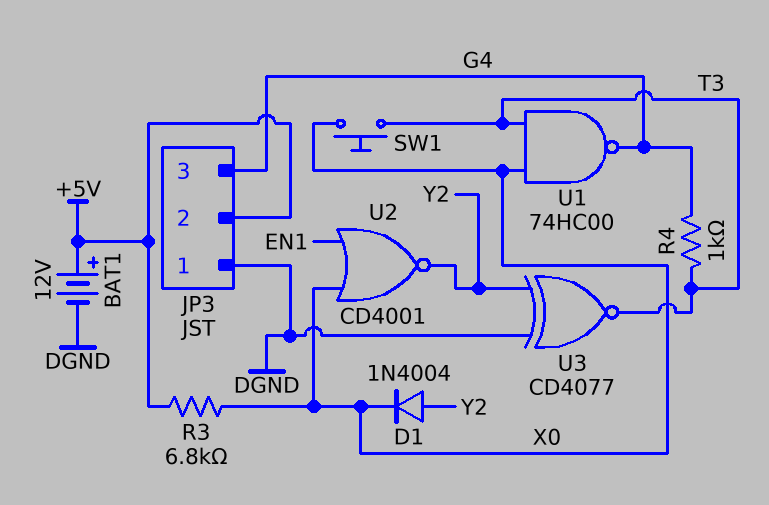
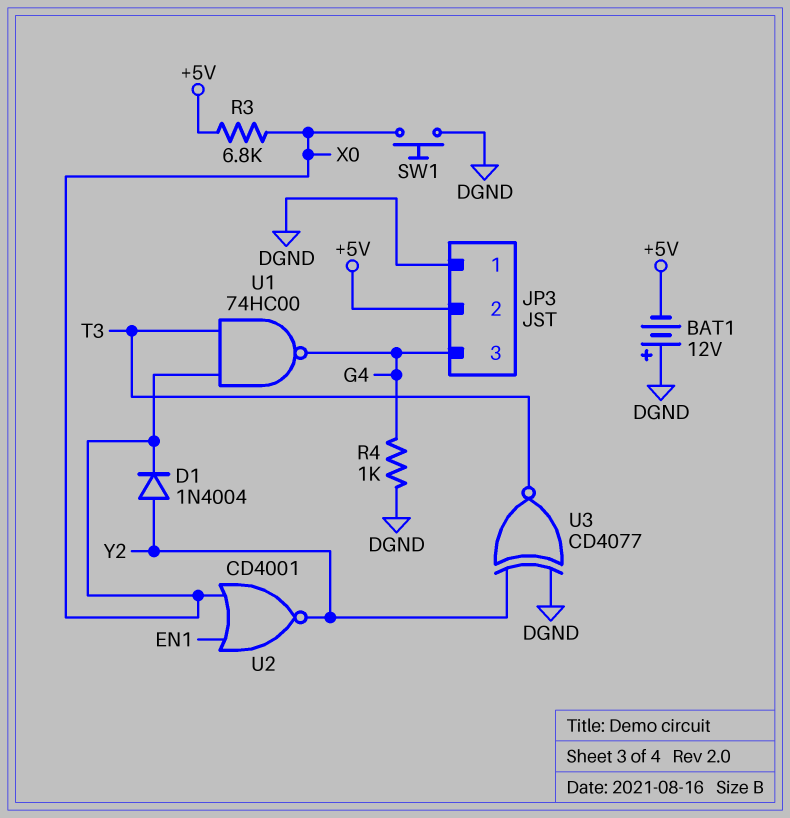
BAT1: 12V (plus +5V, minus DGND) -> 12V (plus DGND, minus +5V)
R4: 1k (G4, T3) -> 1k (DGND, G4)
SW1: button (T3, X0) -> button (DGND, X0)

